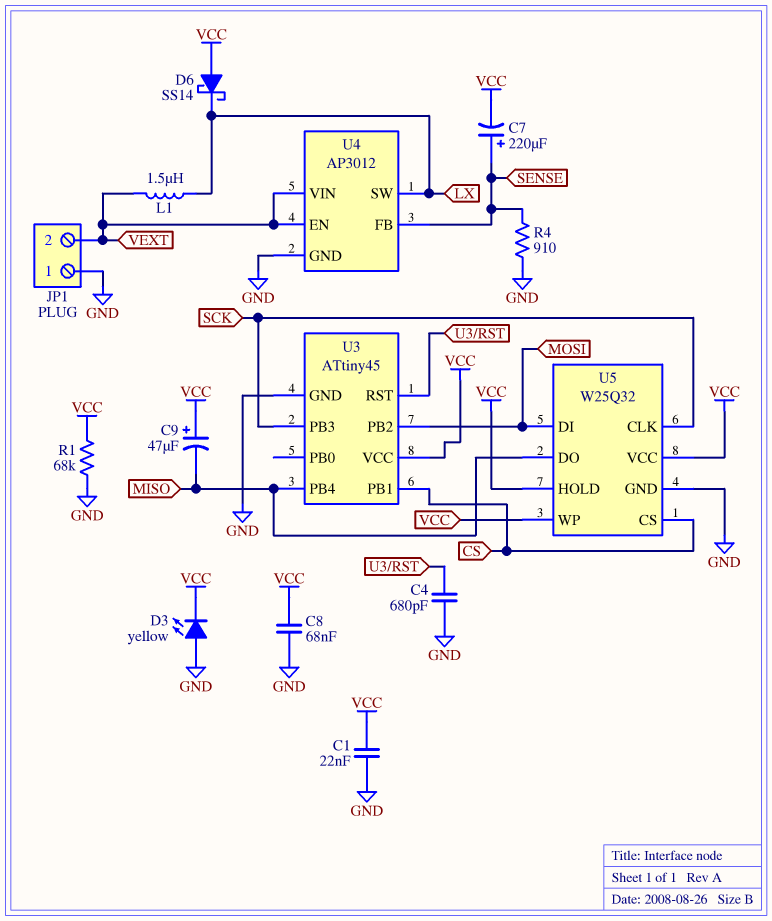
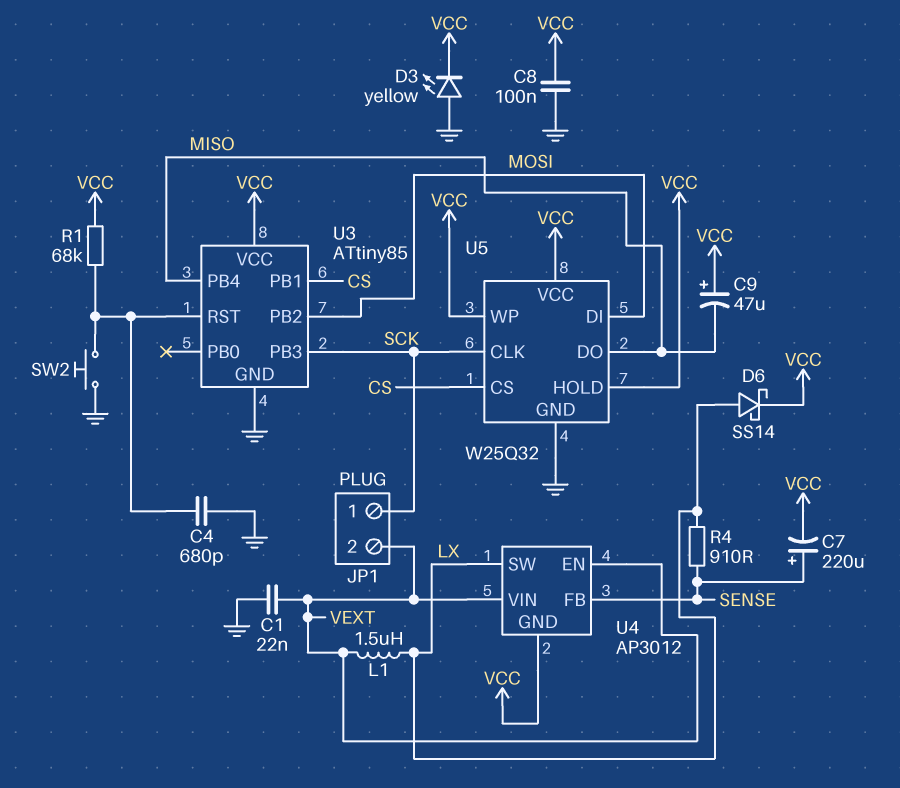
C1: 22nF (GND, VCC) -> 22nF (GND, VEXT)
C8: 68nF (GND, VCC) -> 100nF (GND, VCC)
D6: schottky SS14 (A VCC, K LX) -> schottky SS14 (A LX, K VCC)
JP1 pin 1: GND -> SCK
R1: 68k (GND, VCC) -> 68k (U3/RST, VCC)
R4: 910 (GND, SENSE) -> 910 (LX, SENSE)
SW2: none -> button (GND, U3/RST)
U3: ATtiny45 -> ATtiny85
U4 pin GND: GND -> VCC

